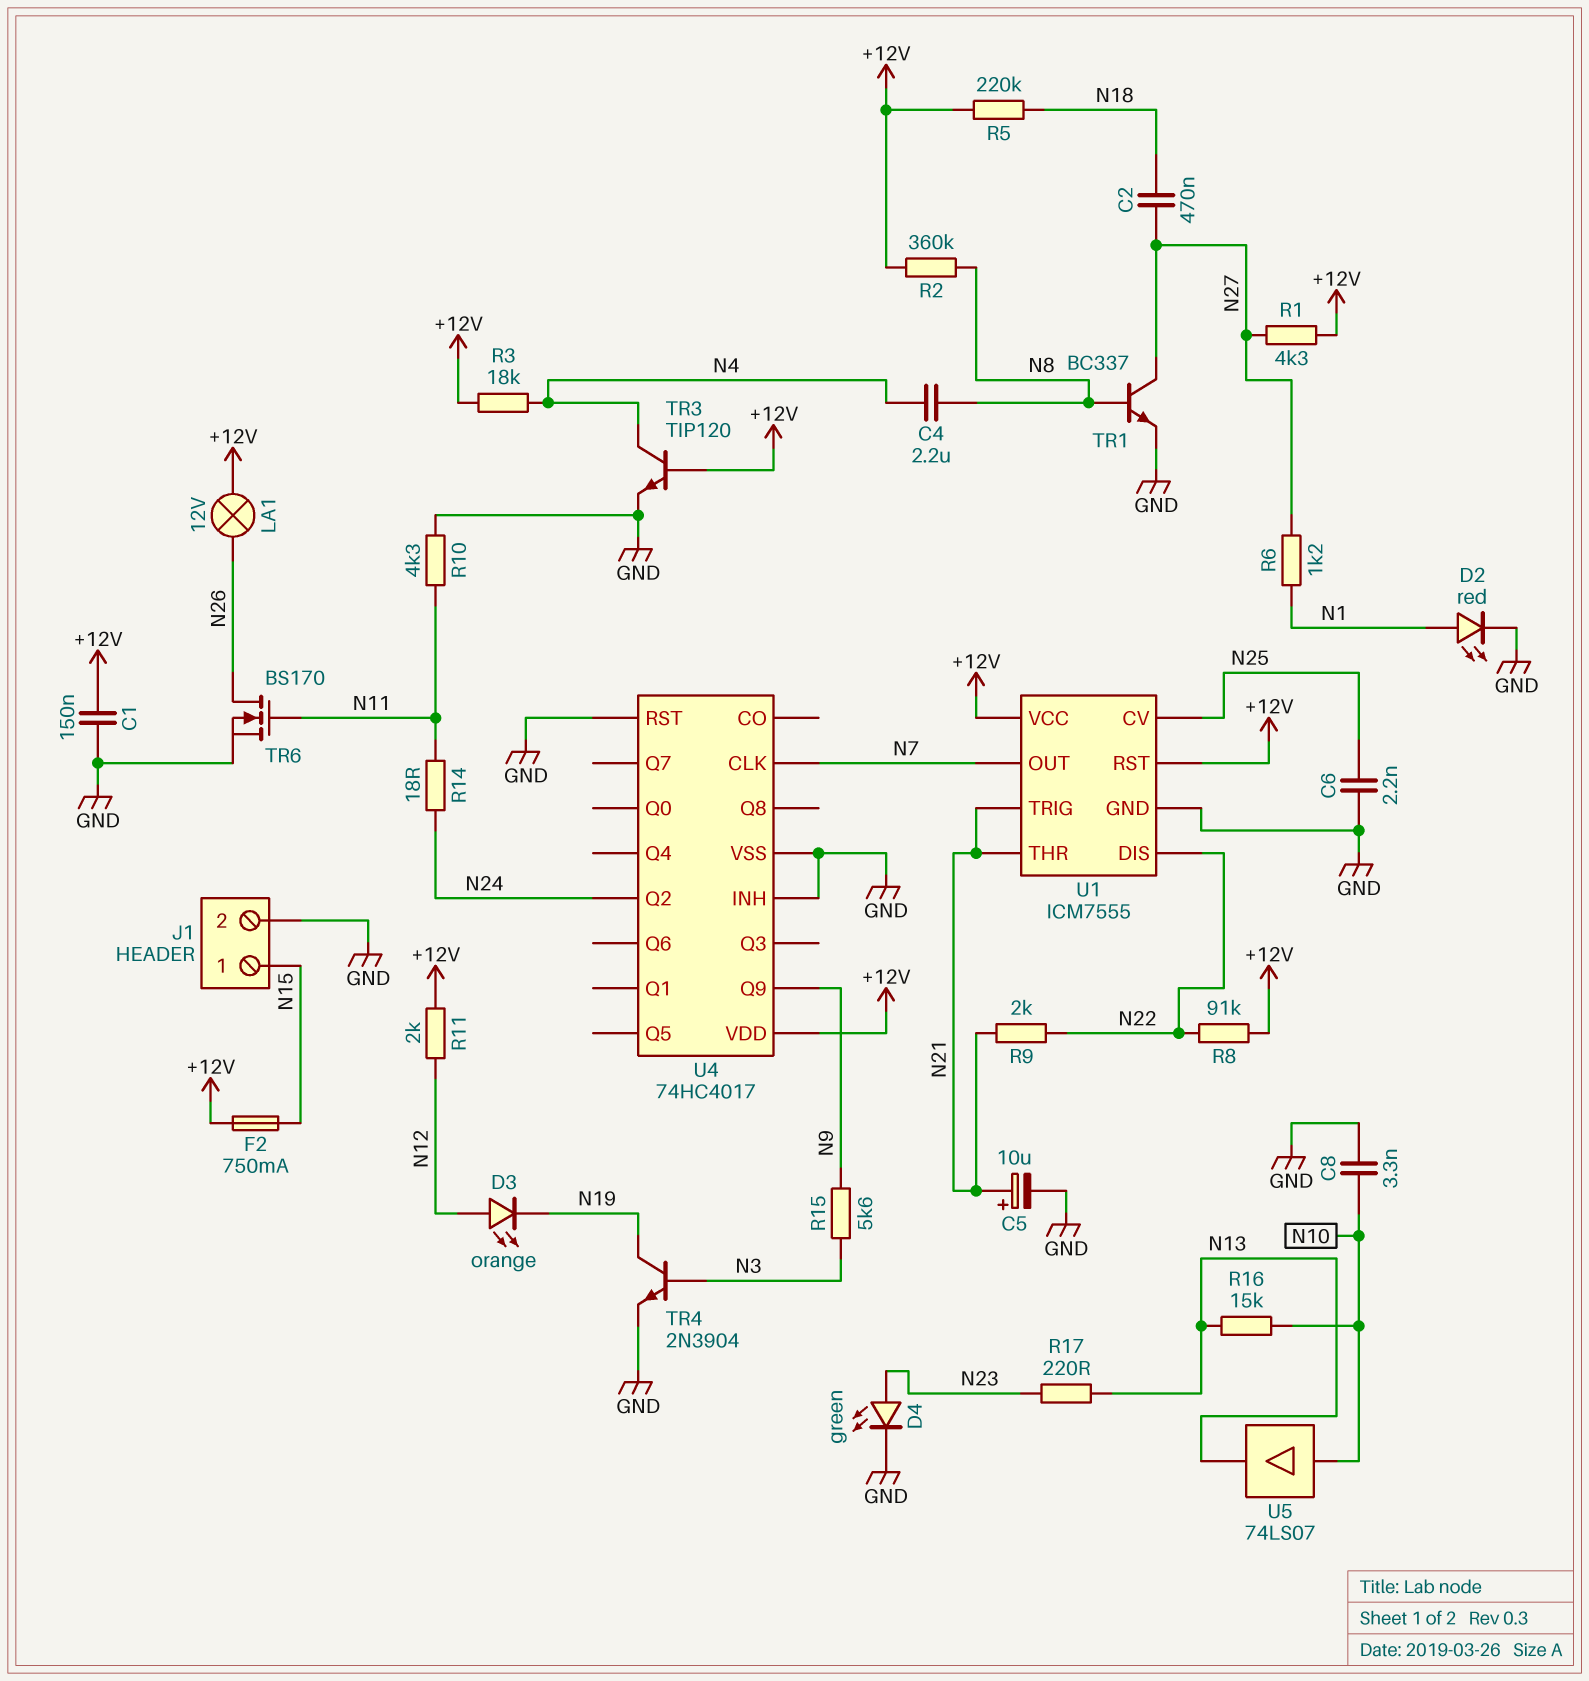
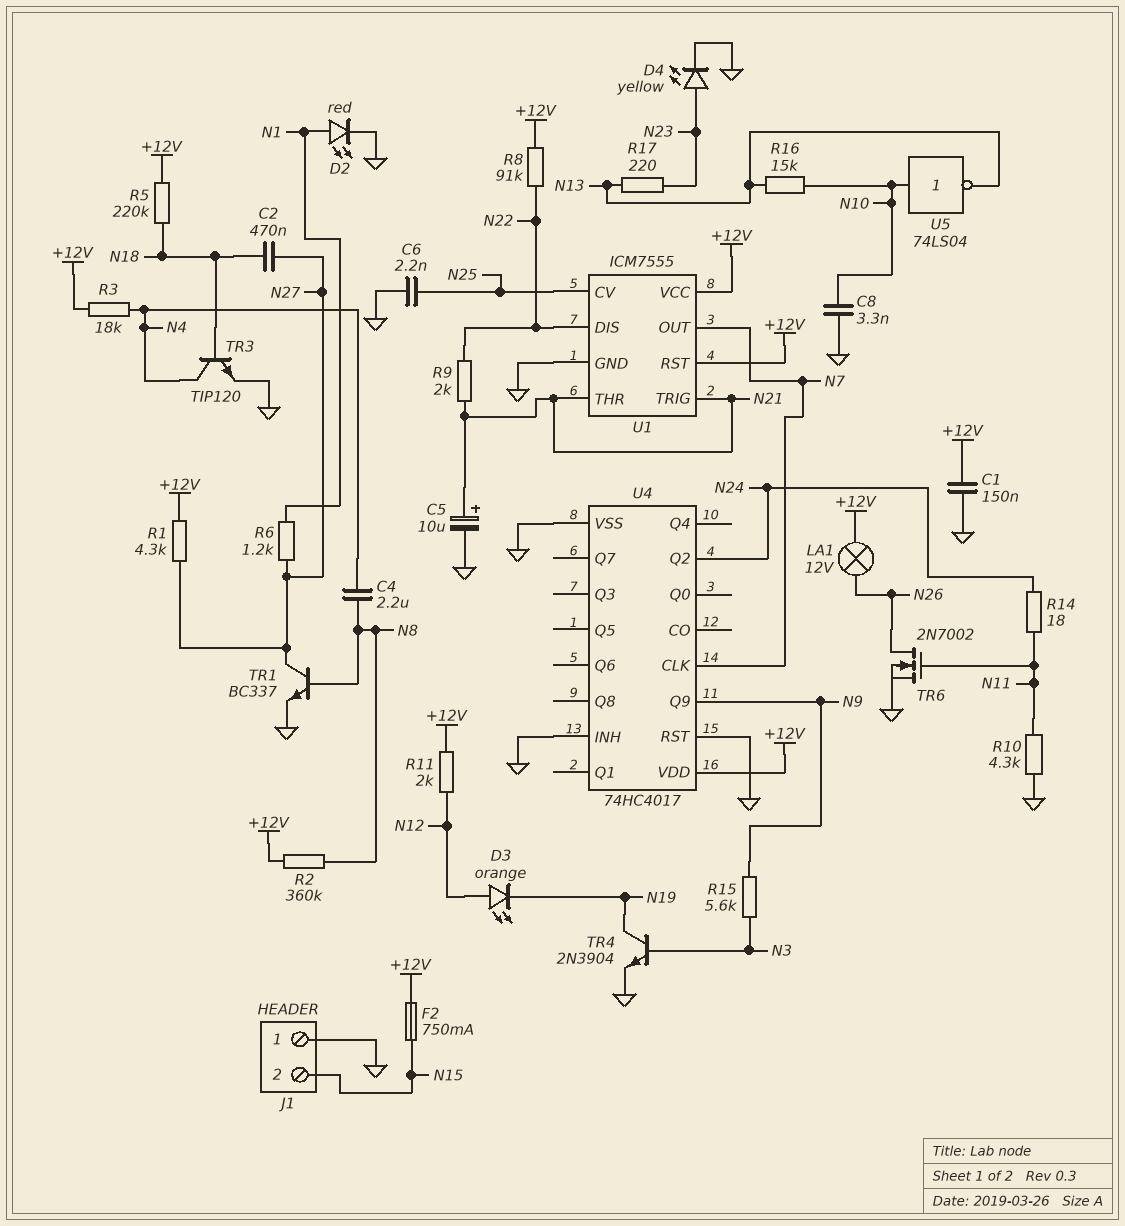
D4: LED green (A N23, K GND) -> LED yellow (A N23, K GND)
J1 pin 1: N15 -> GND
J1 pin 2: GND -> N15
TR3: NPN TIP120 (B +12V, C N4, E GND) -> NPN TIP120 (B N18, C N4, E GND)
TR6: NMOS BS170 (G N11, D N26, S GND) -> NMOS 2N7002 (G N11, D N26, S GND)
U5: buffer 74LS07 (in N10, out N13) -> NOT 74LS04 (in N10, out N13)

